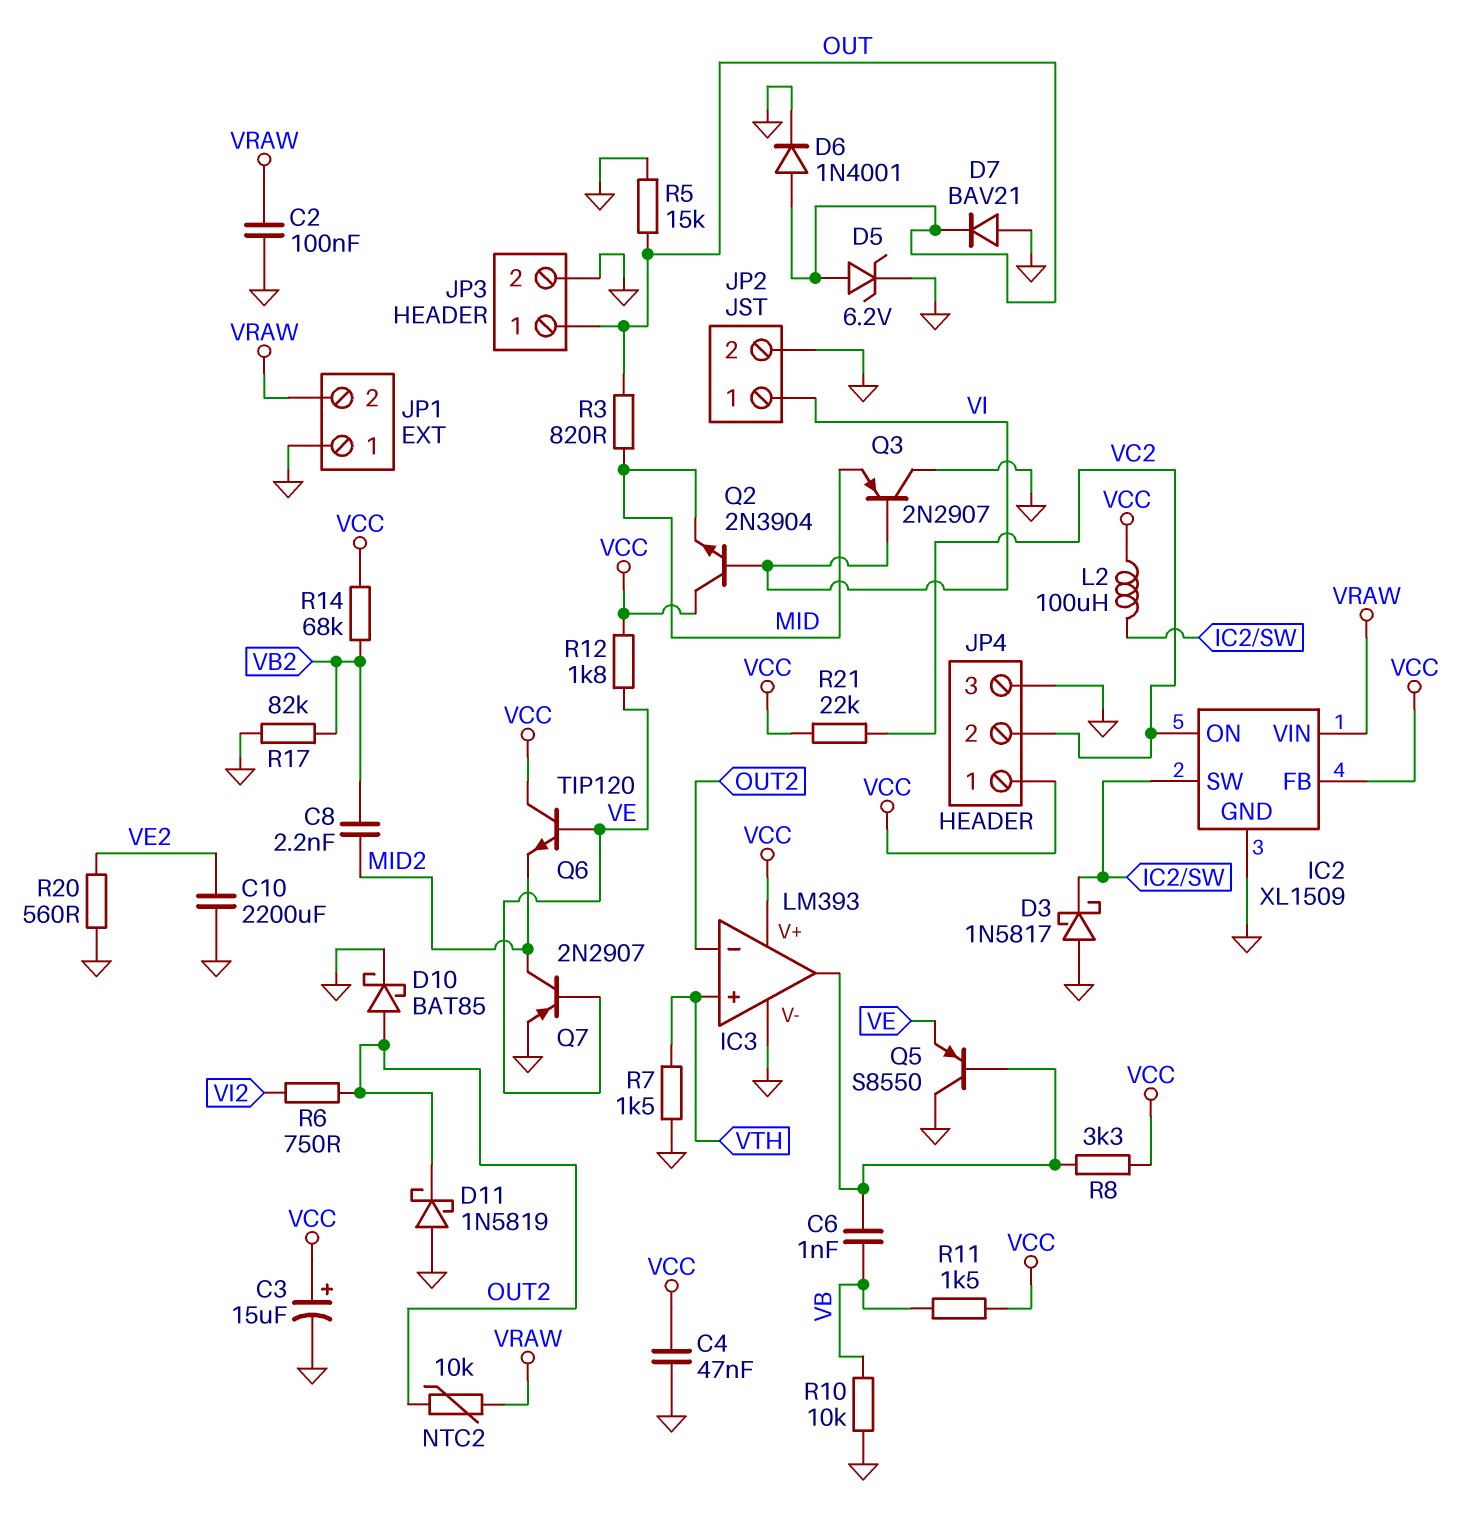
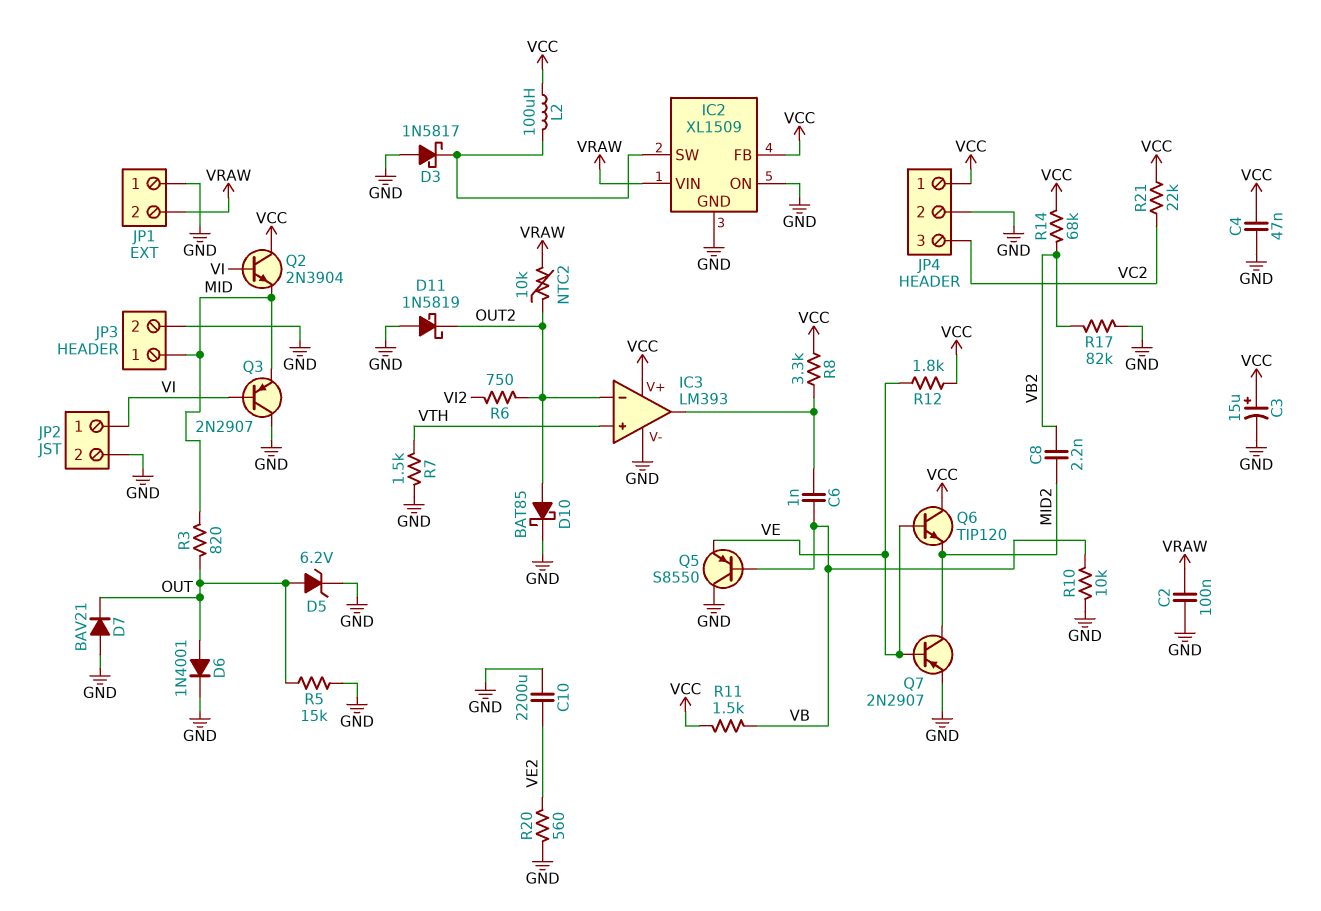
IC2 pin ON: VC2 -> GND
JP3 pin 1: OUT -> MID
JP4 pin 2: VC2 -> GND
JP4 pin 3: GND -> VC2
Q5: PNP S8550 (B IC3/out, C GND, E VE) -> PNP S8550 (B VB, C GND, E VE)

